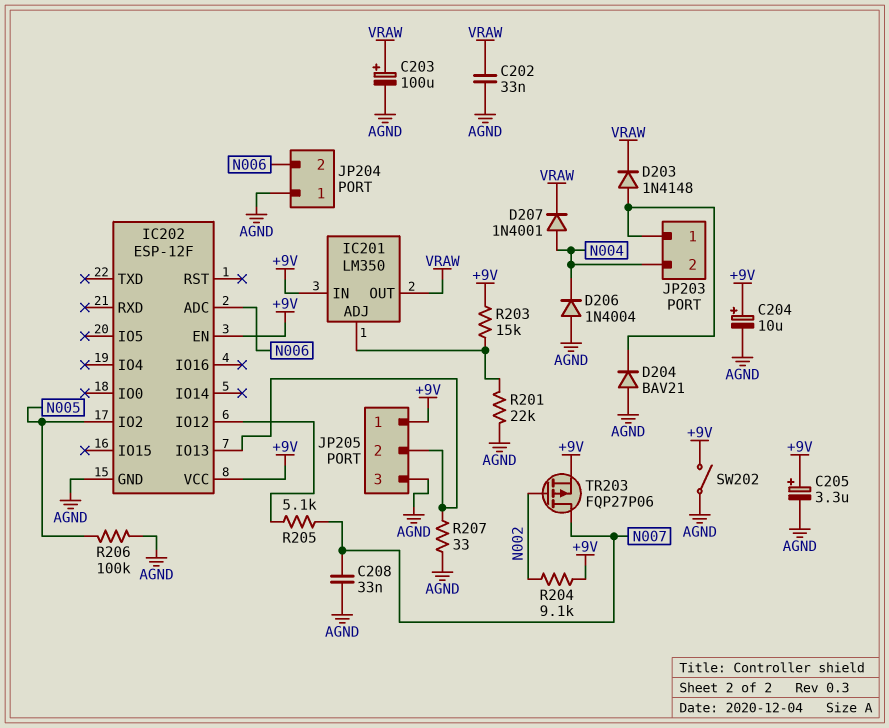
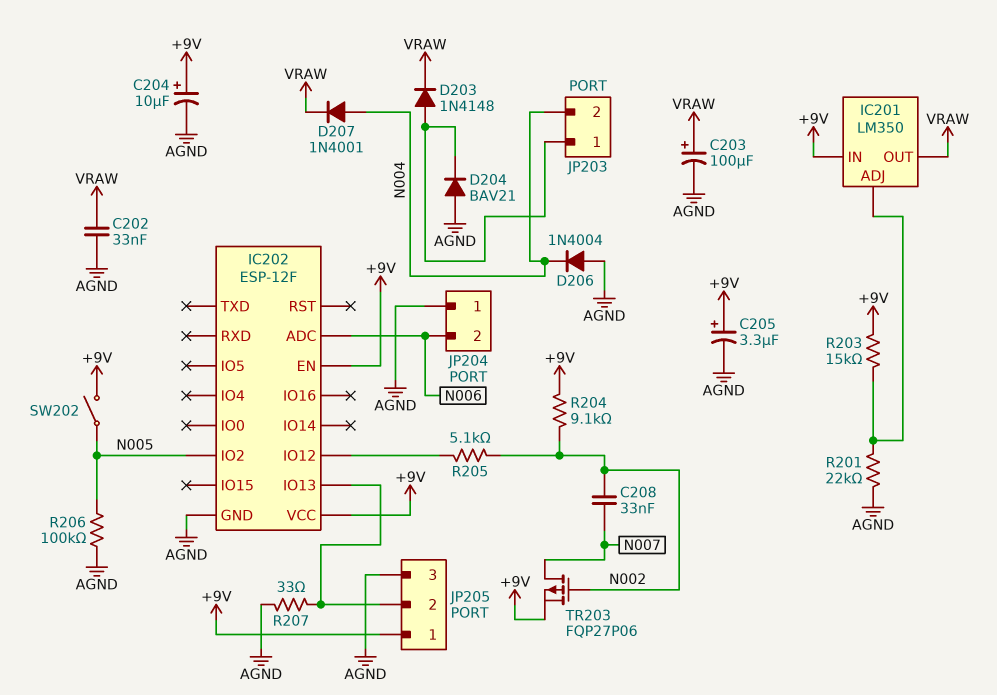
C208: 33nF (AGND, N007) -> 33nF (N002, N007)
R205: 5.1k (IC202/IO12, N007) -> 5.1k (IC202/IO12, N002)
SW202: switch (+9V, AGND) -> switch (+9V, N005)

